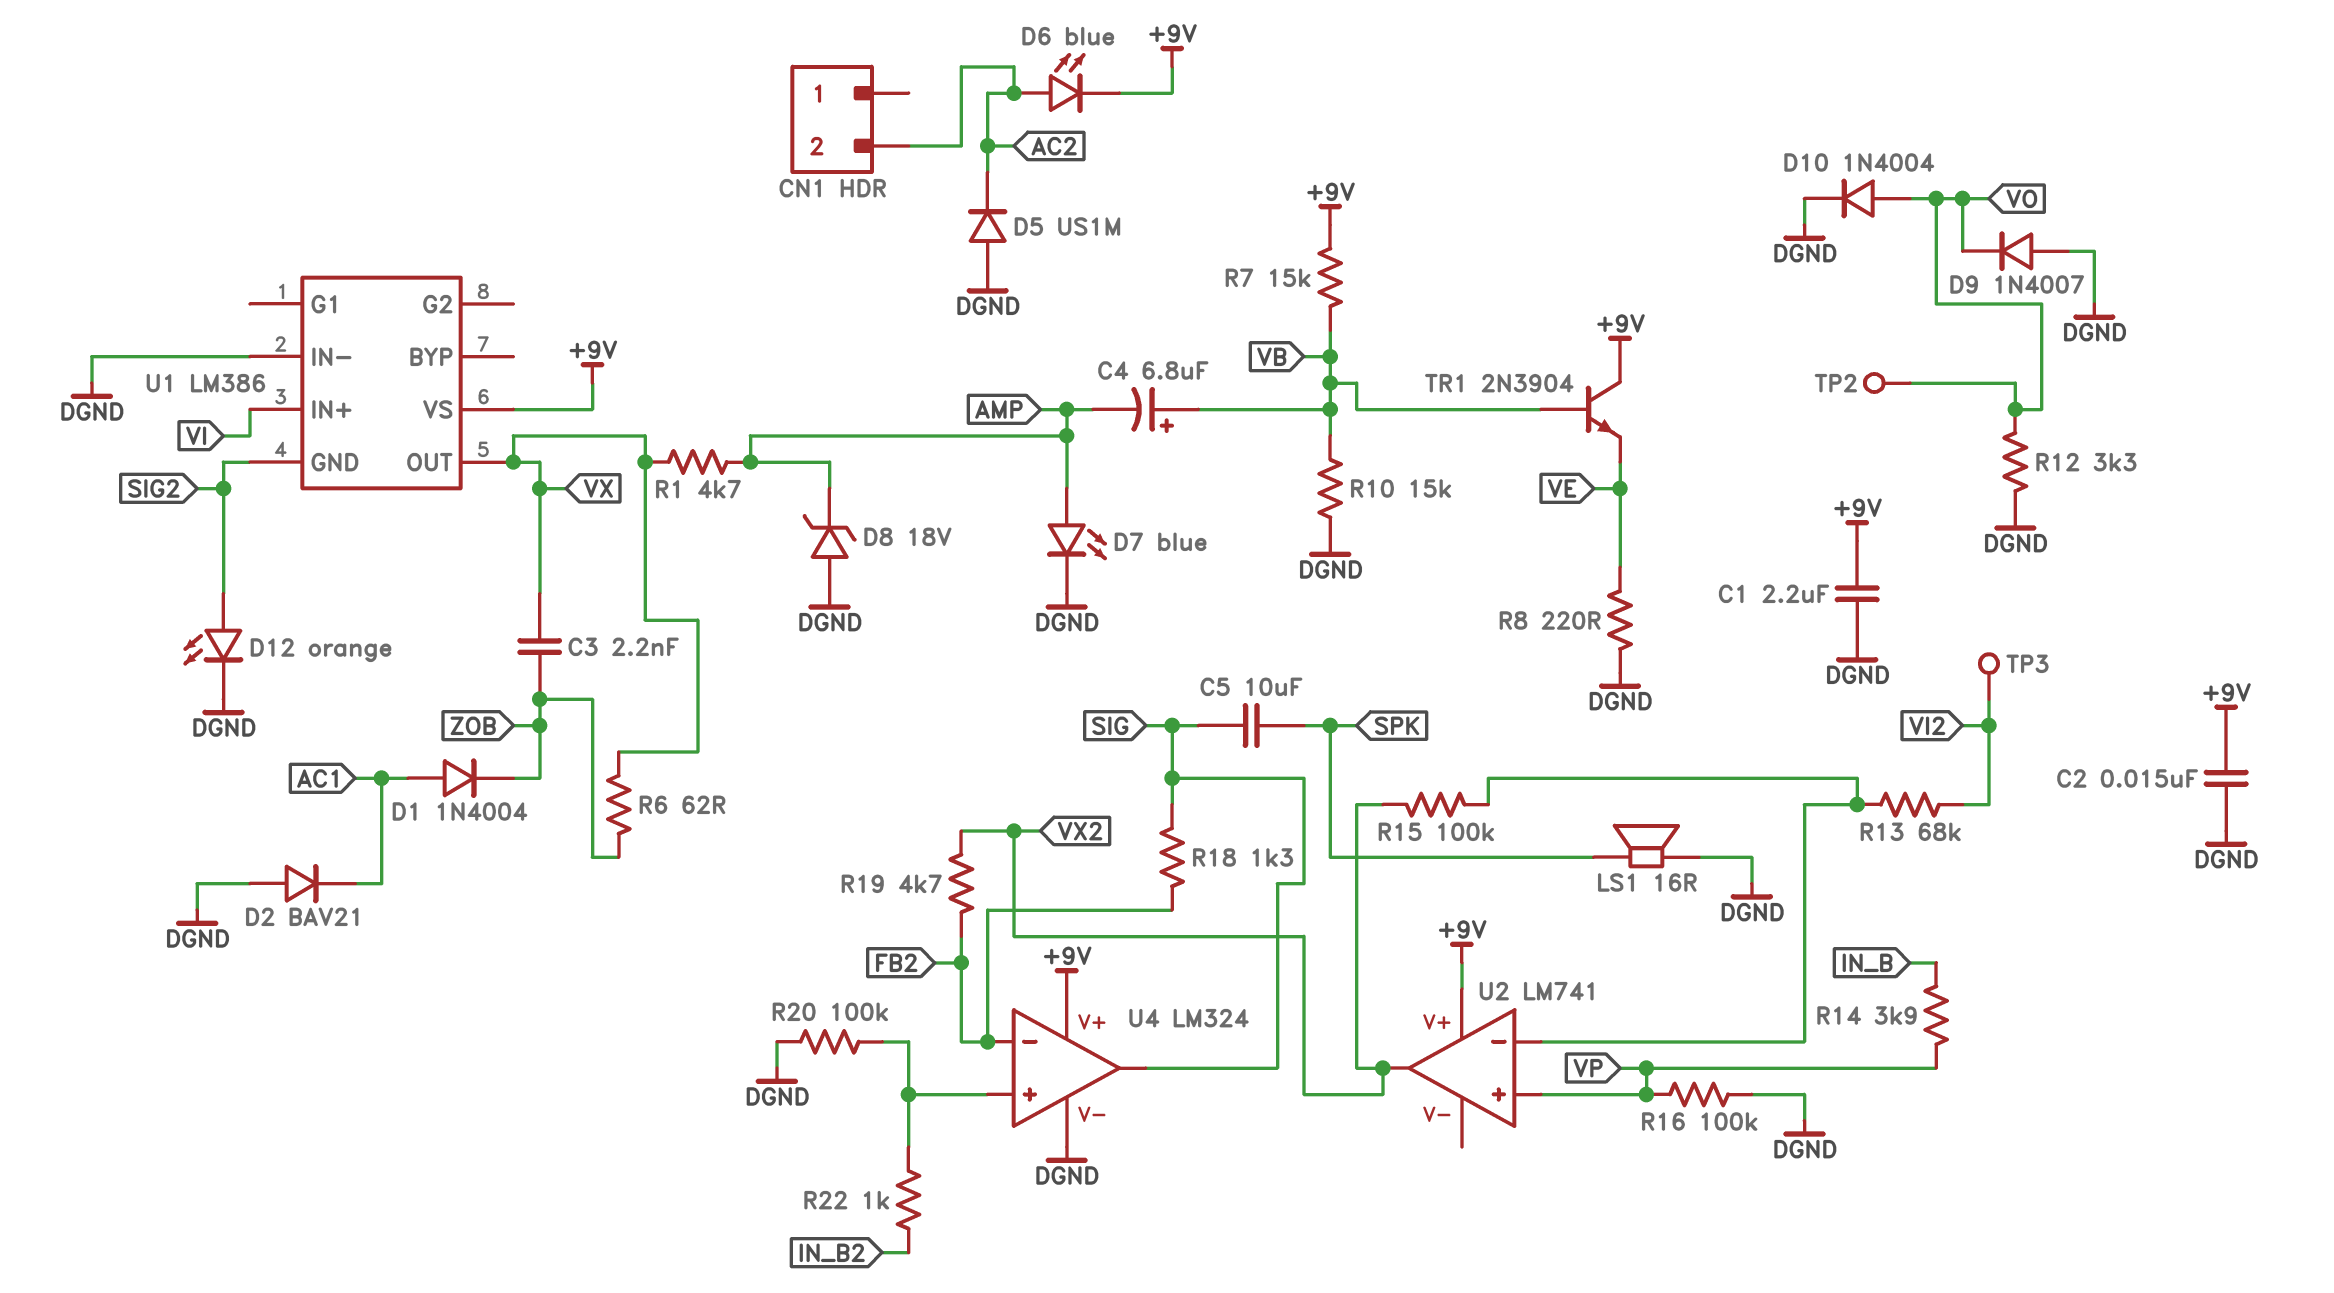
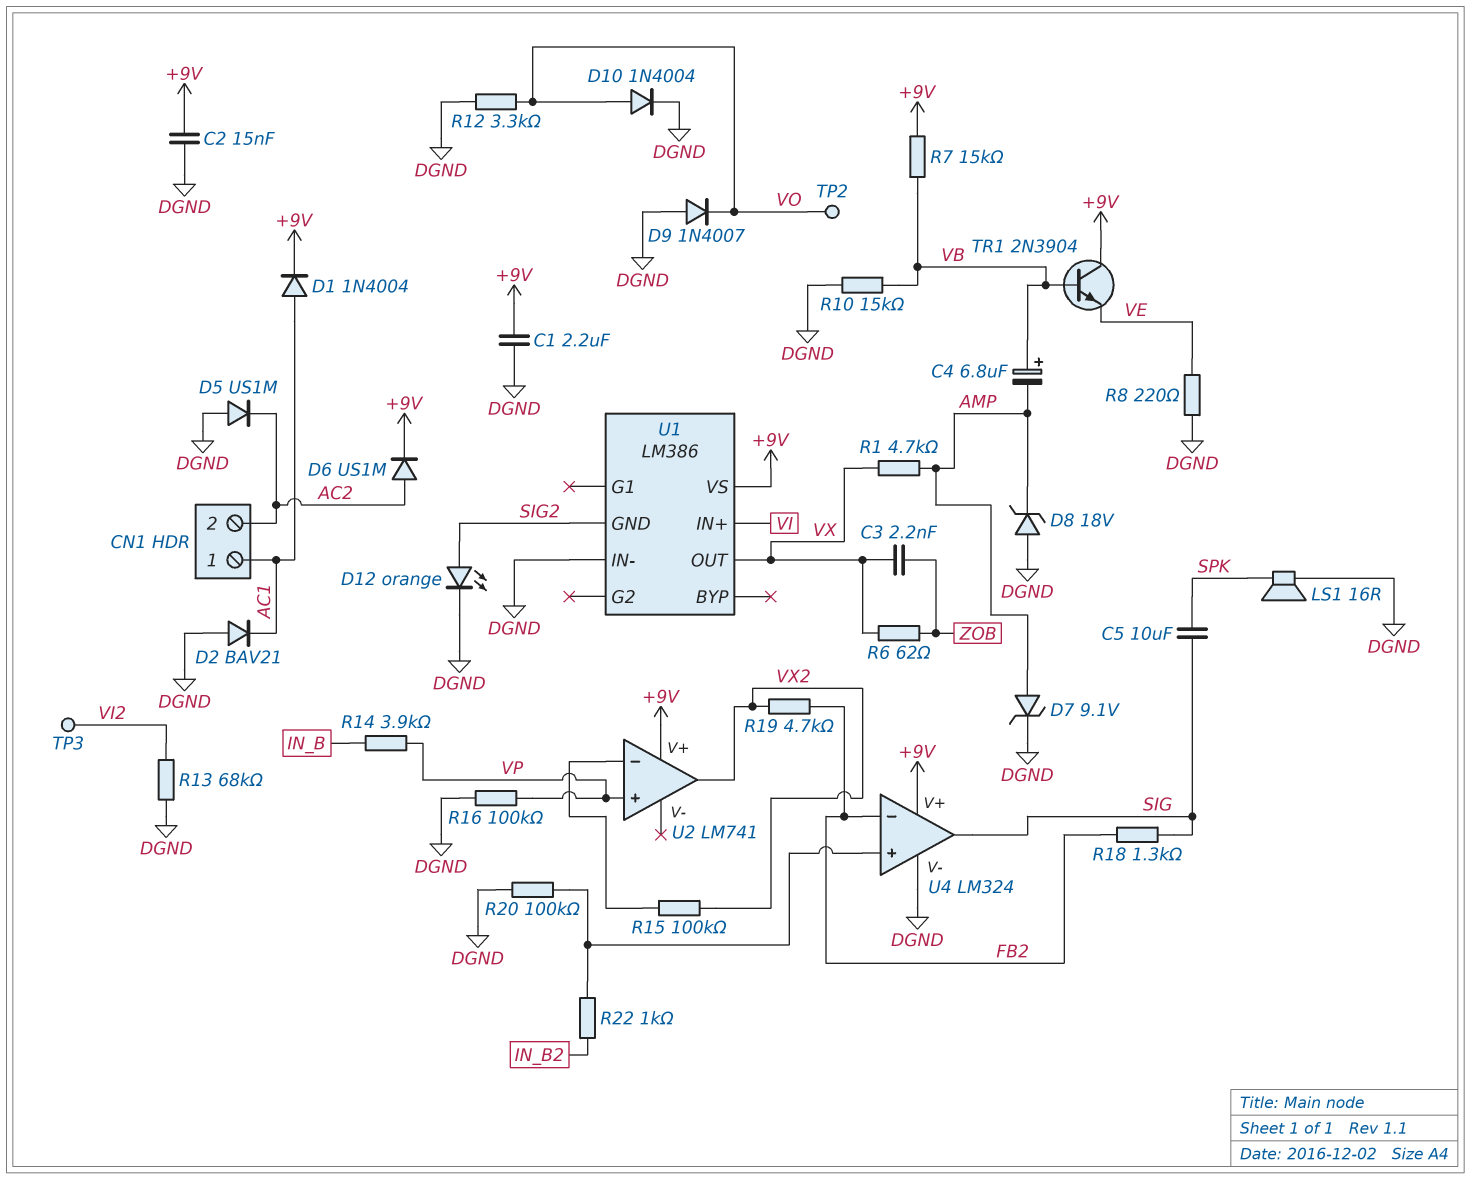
CN1 pin 1: none -> AC1
D1: diode 1N4004 (A AC1, K ZOB) -> diode 1N4004 (A AC1, K +9V)
D6: LED blue (A AC2, K +9V) -> diode US1M (A AC2, K +9V)
D7: LED blue (A AMP, K DGND) -> zener 9.1V (A AMP, K DGND)
R13: 68k (U2/in-, VI2) -> 68k (DGND, VI2)

